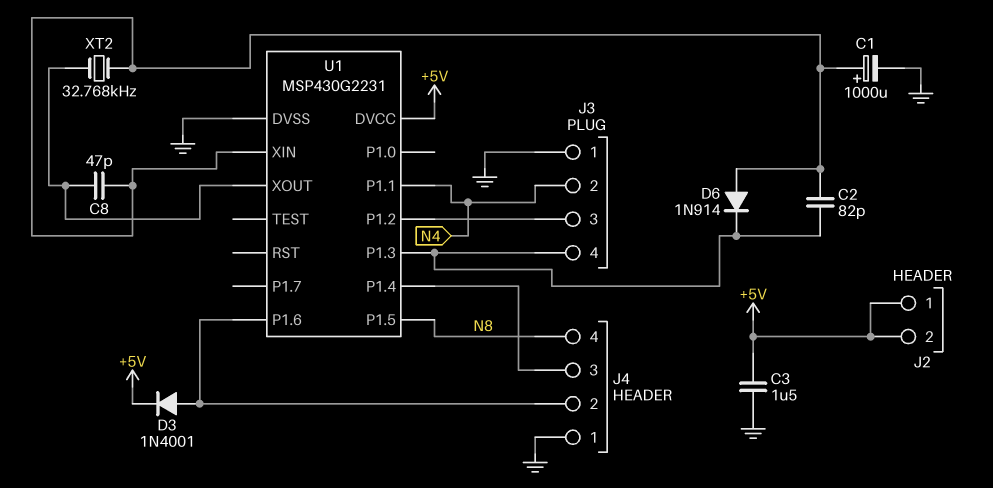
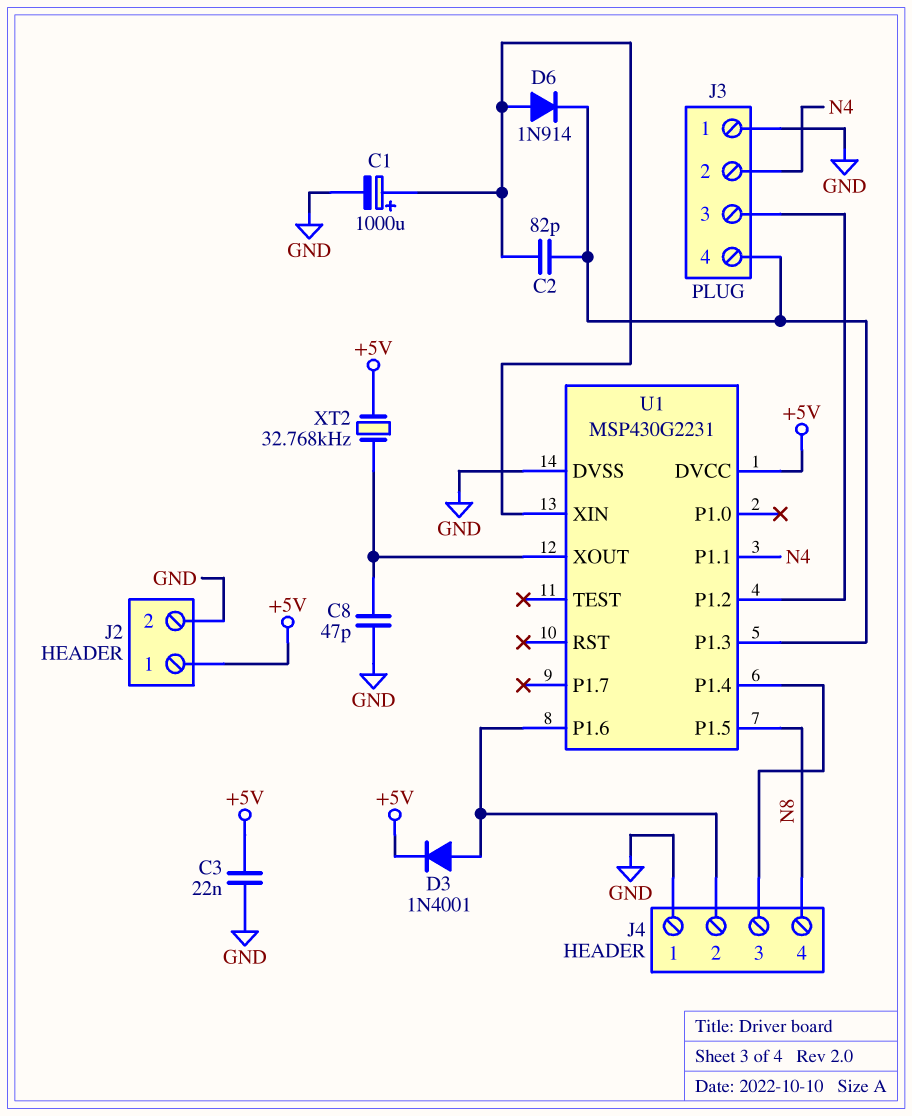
C3: 1.5uF (+5V, GND) -> 22nF (+5V, GND)
C8: 47pF (U1/XIN, U1/XOUT) -> 47pF (GND, U1/XOUT)
J2 pin 2: +5V -> GND
XT2: 32.768kHz (U1/XIN, U1/XOUT) -> 32.768kHz (+5V, U1/XOUT)

